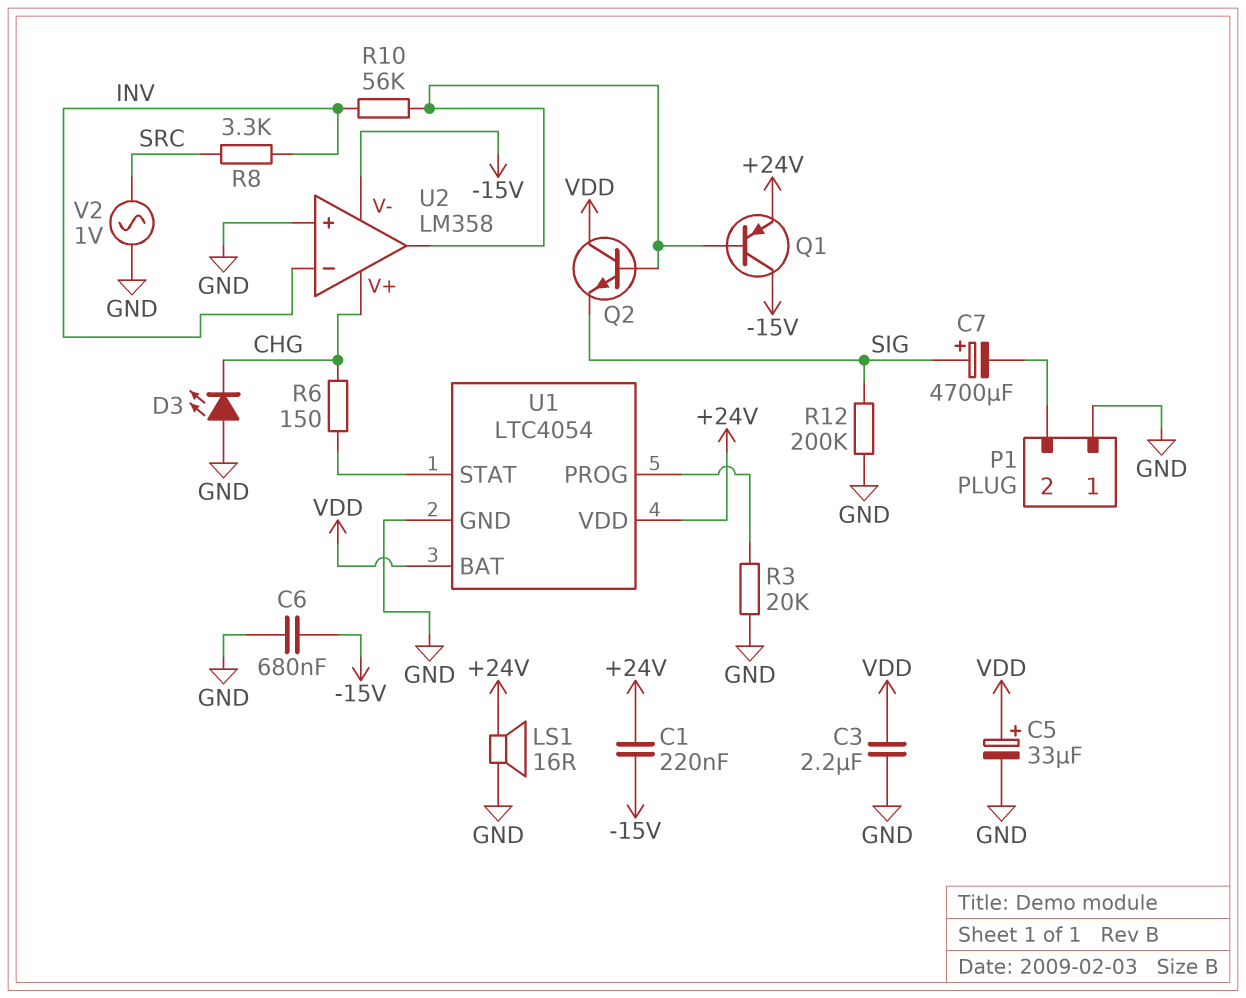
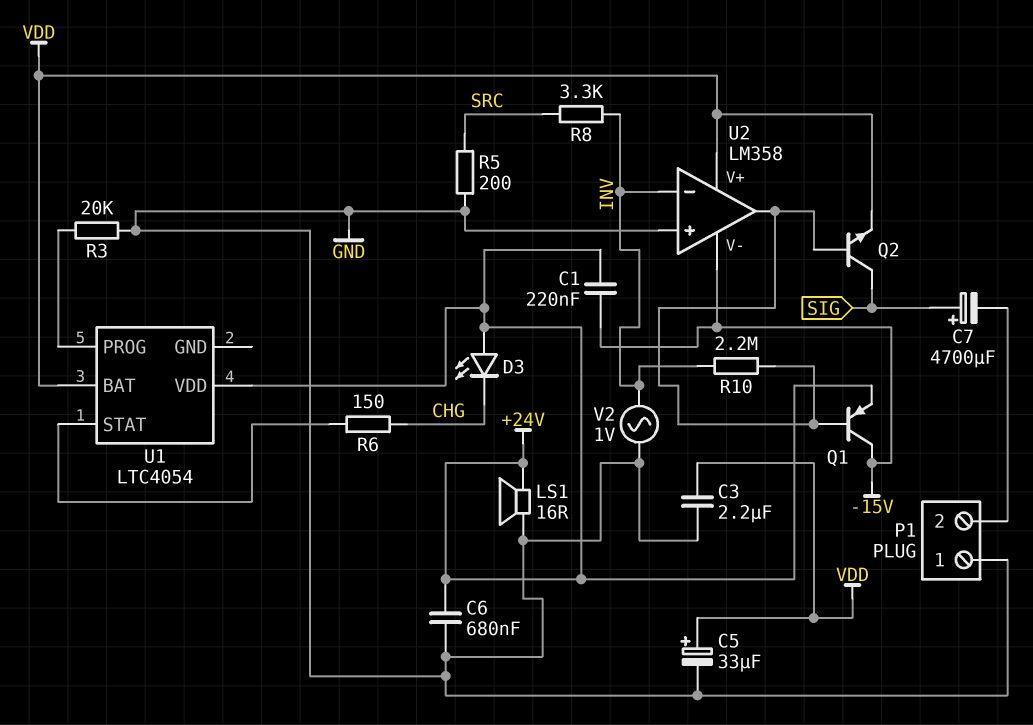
C6: 680nF (-15V, GND) -> 680nF (+24V, GND)
D3: LED (A GND, K CHG) -> LED (A +24V, K CHG)
Q2: NPN (B U2/out, C VDD, E SIG) -> NPN (B U2/out, C SIG, E VDD)
R5: none -> 200 (GND, SRC)
R10: 56k (INV, U2/out) -> 2.2M (INV, U2/out)
R12: 200k (GND, SIG) -> none
U1 pin GND: GND -> none
U2 pin V+: CHG -> VDD
V2: AC 1V (GND, SRC) -> AC 1V (GND, INV)

